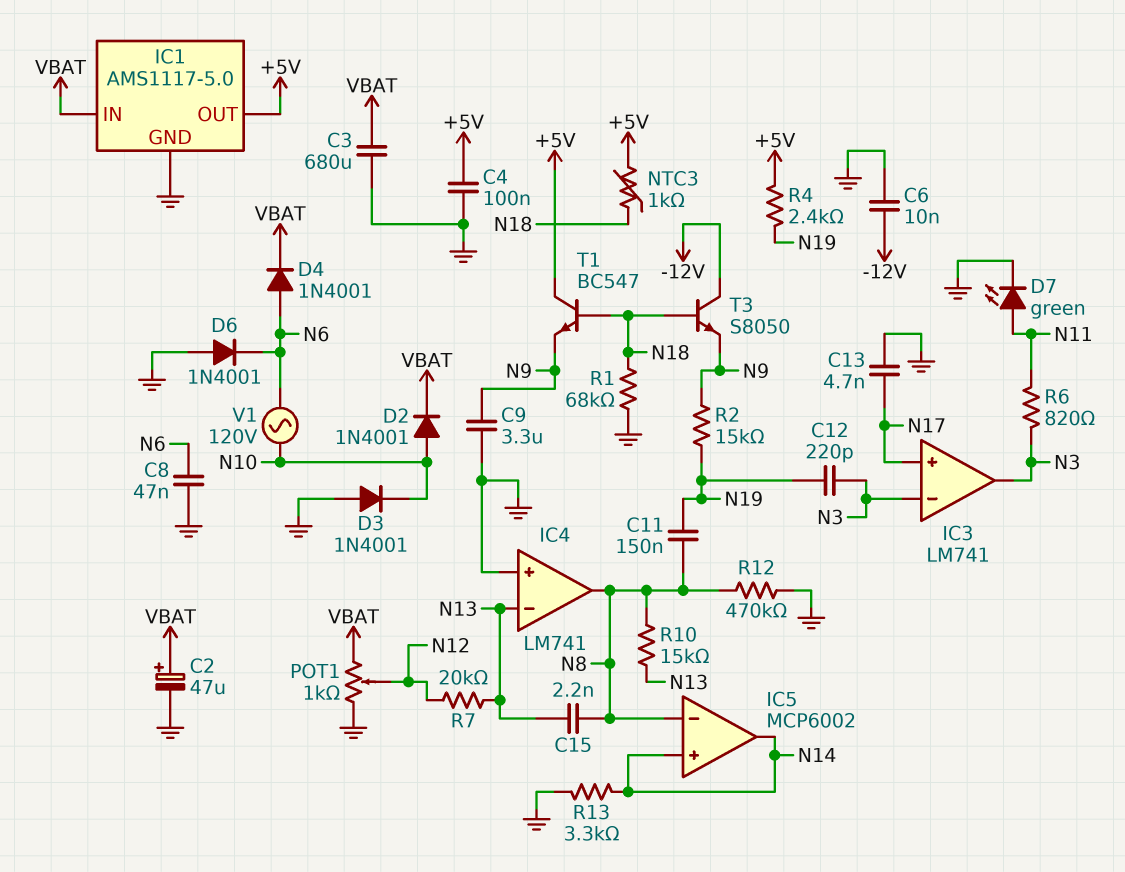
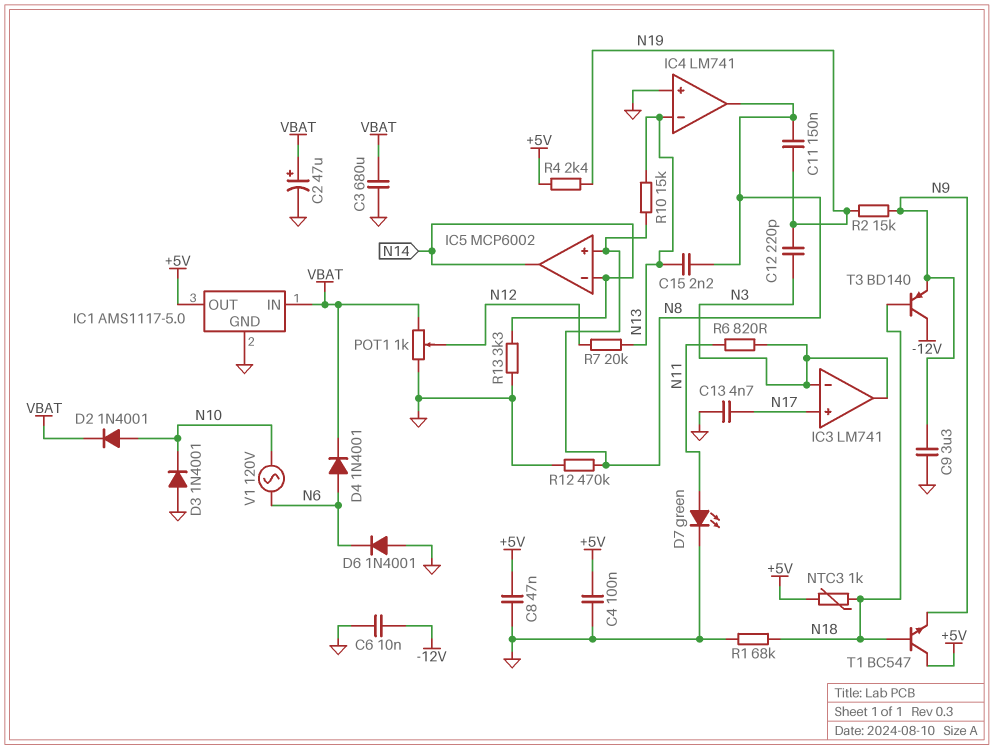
C8: 47nF (GND, N6) -> 47nF (+5V, GND)
IC5 pin in+: N14 -> N8
IC5 pin in-: N8 -> N14
T3: NPN S8050 (B N18, C -12V, E N9) -> PNP BD140 (B N18, C -12V, E N9)

